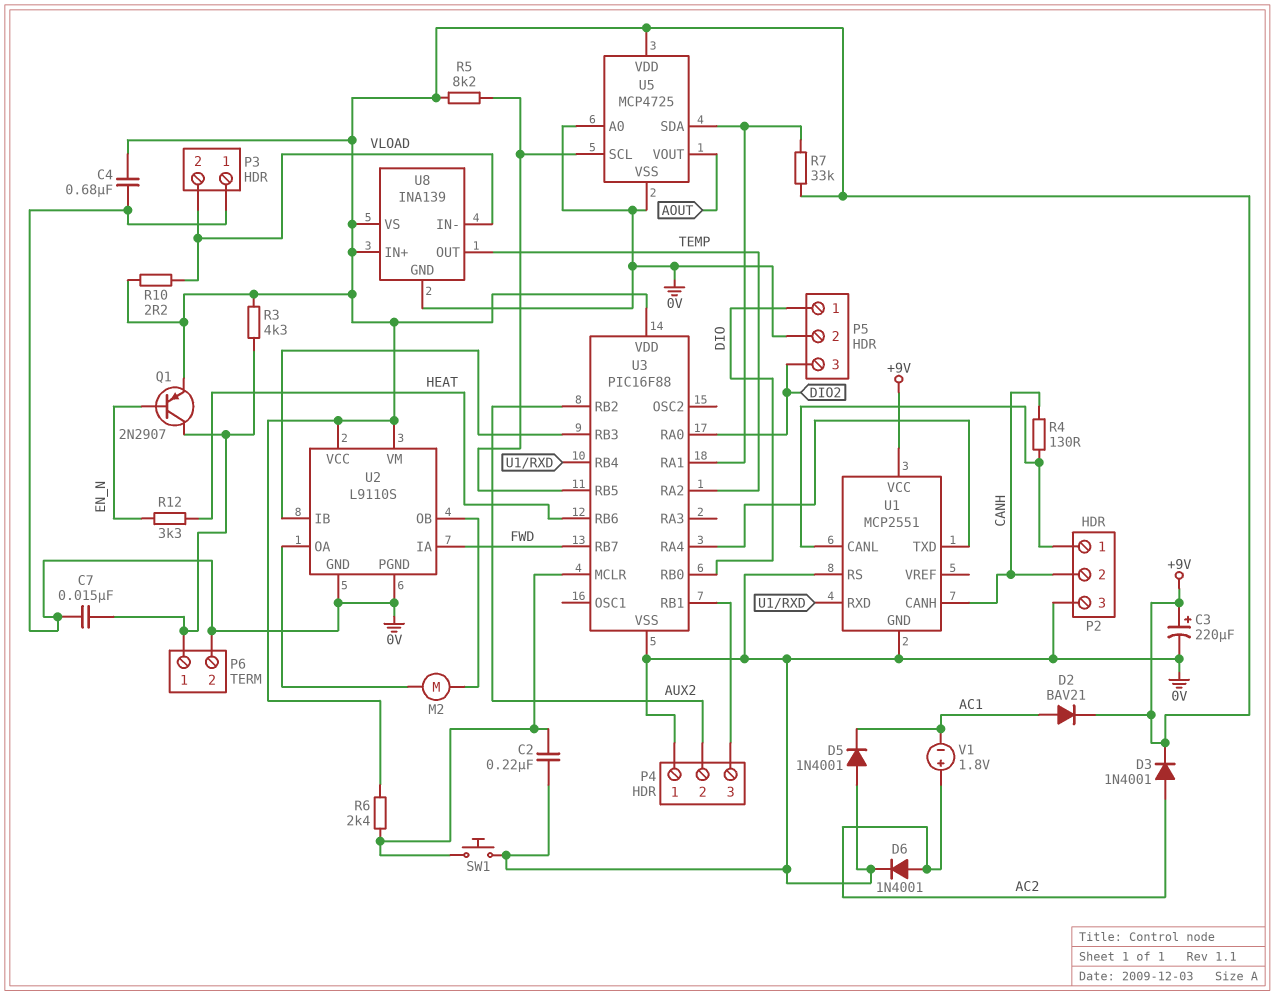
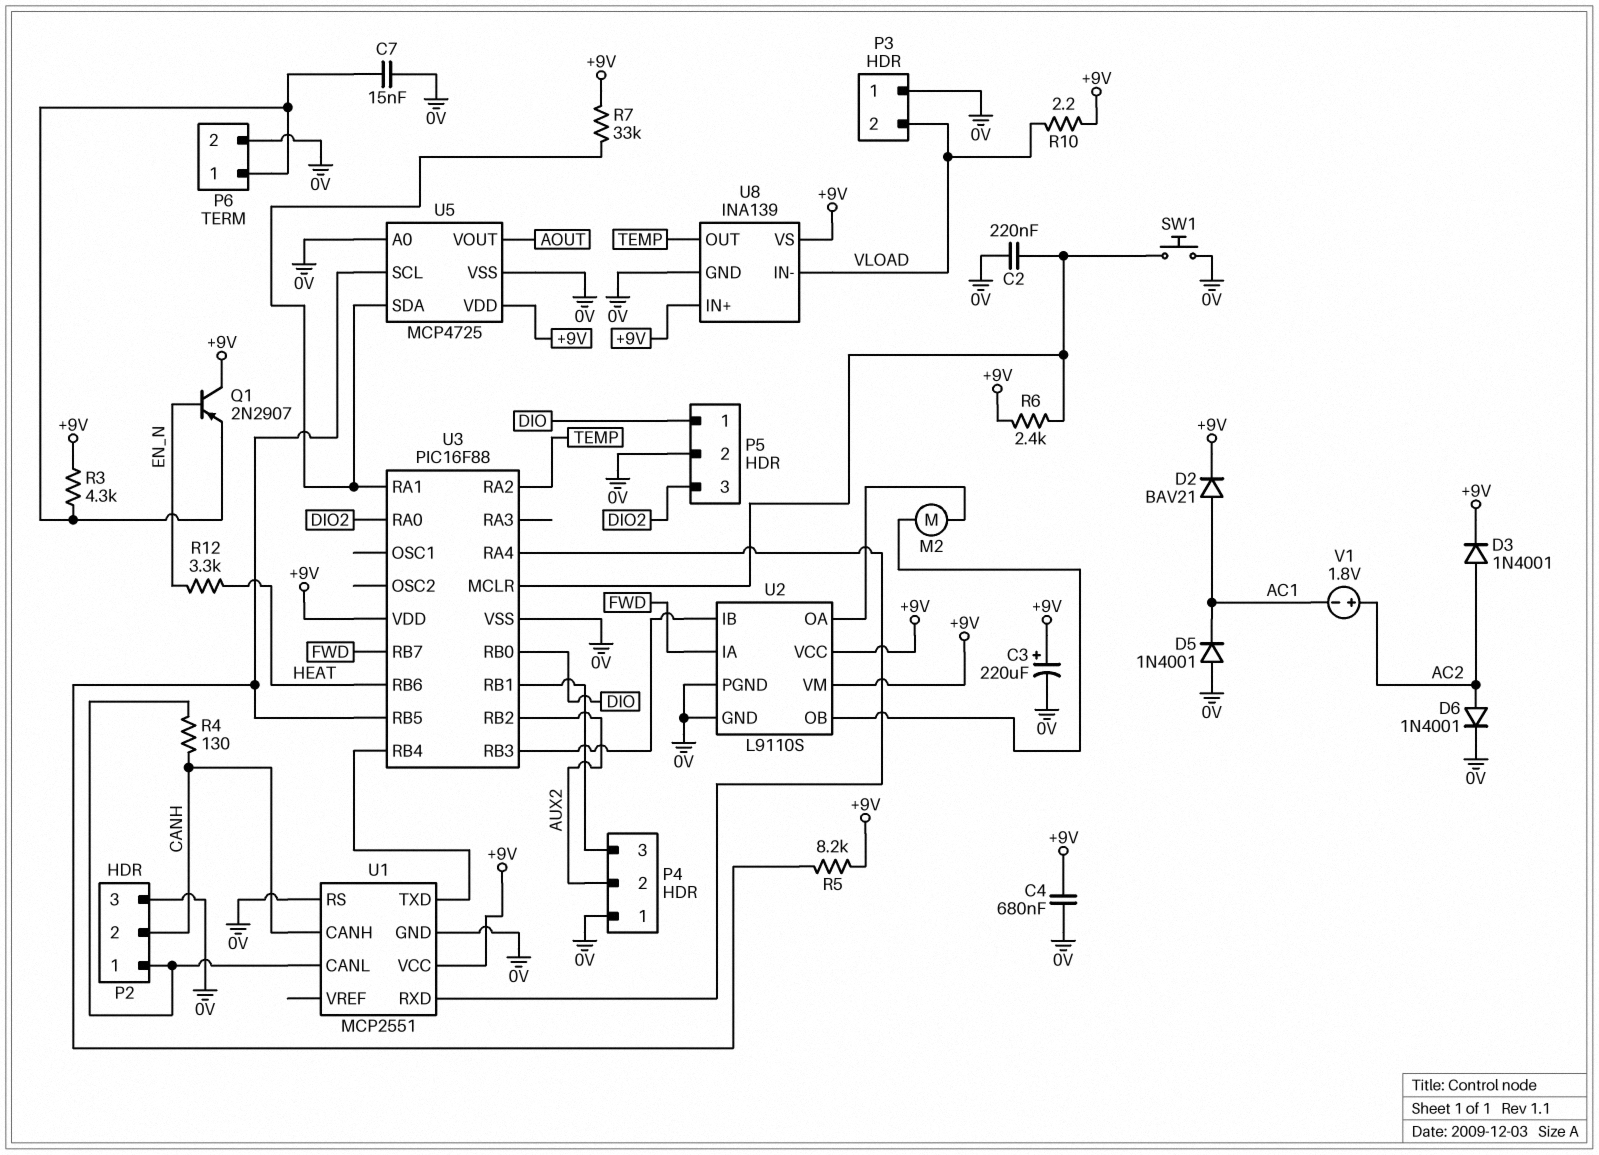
Q1: PNP 2N2907 (B EN_N, C P6/1, E +9V) -> PNP 2N2907 (B EN_N, C +9V, E P6/1)
U3 pin RA4: U1/TXD -> U1/RXD
U3 pin RB4: U1/RXD -> U1/TXD

